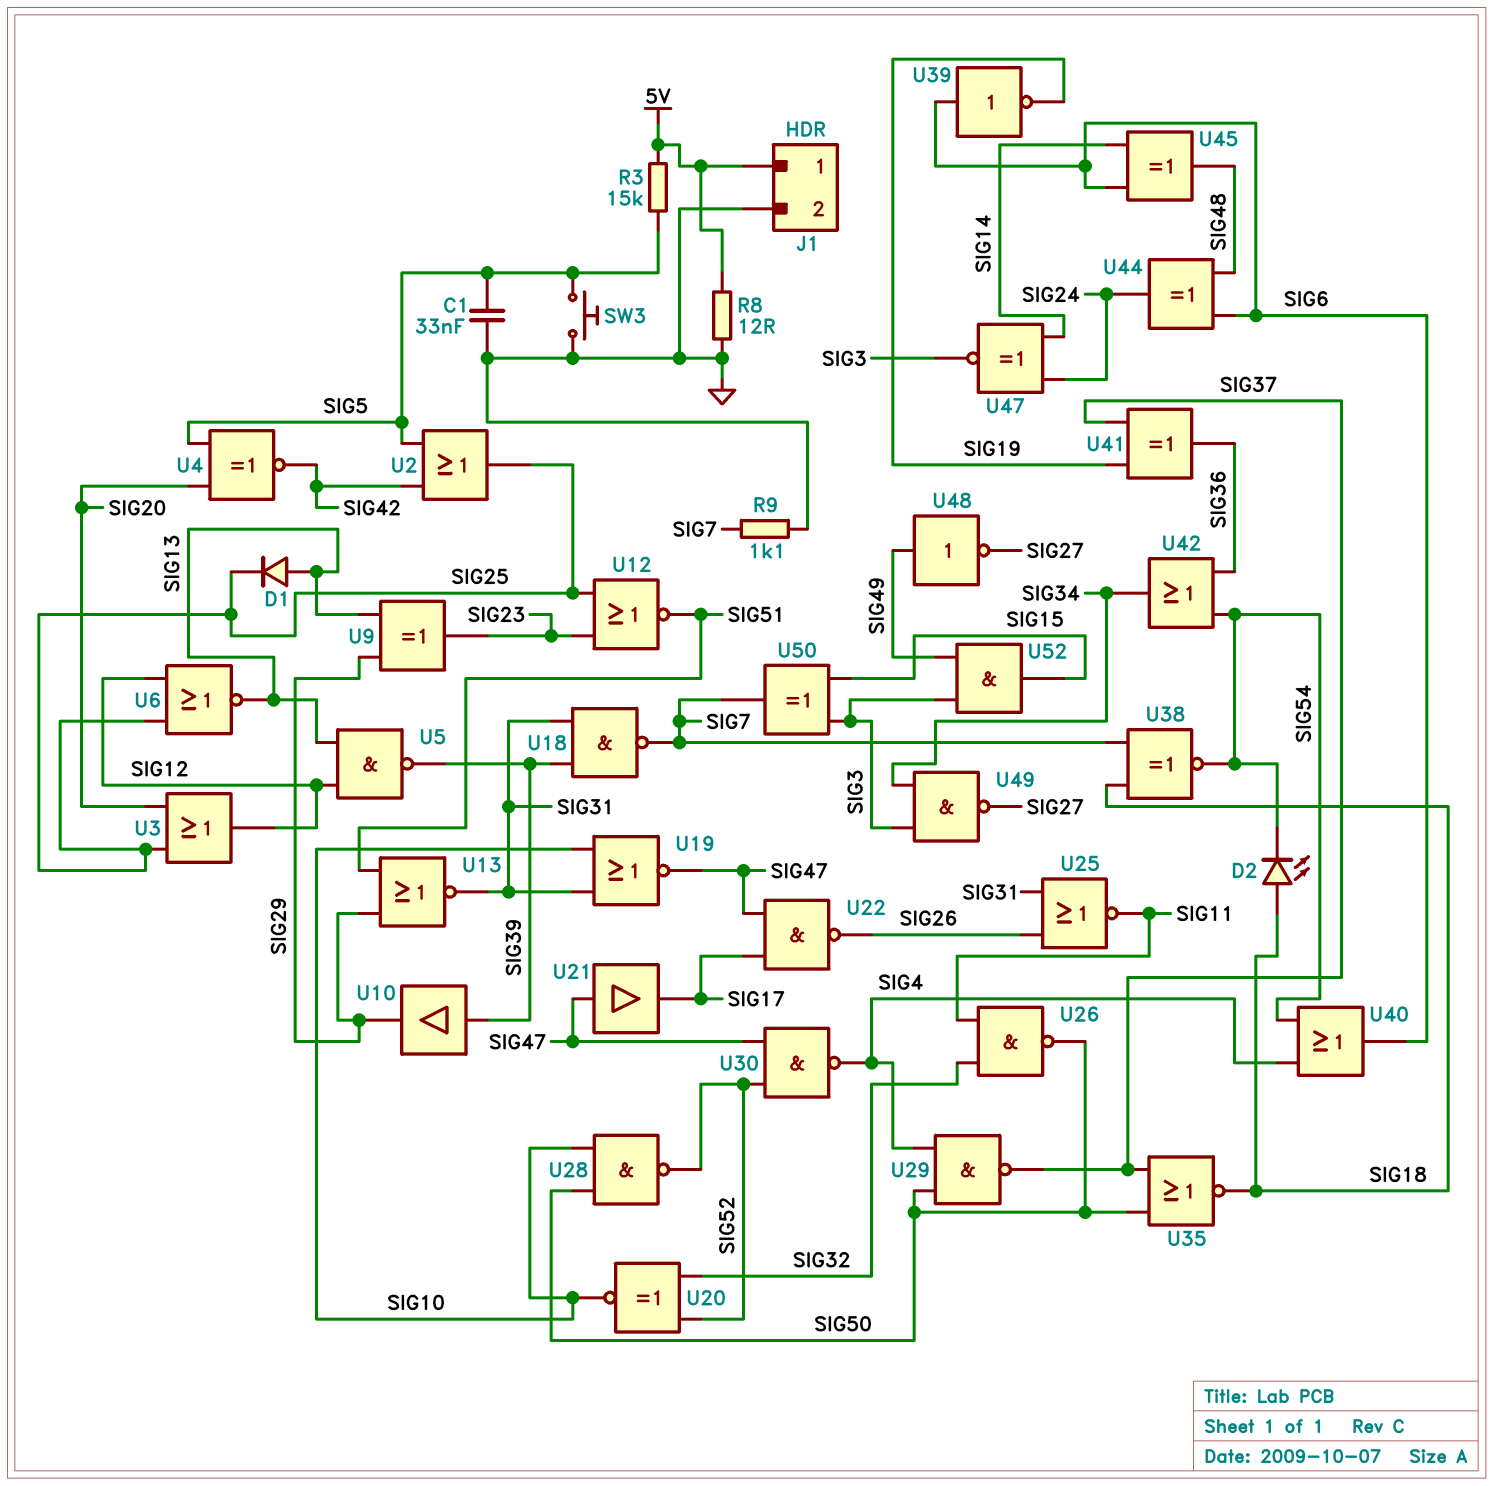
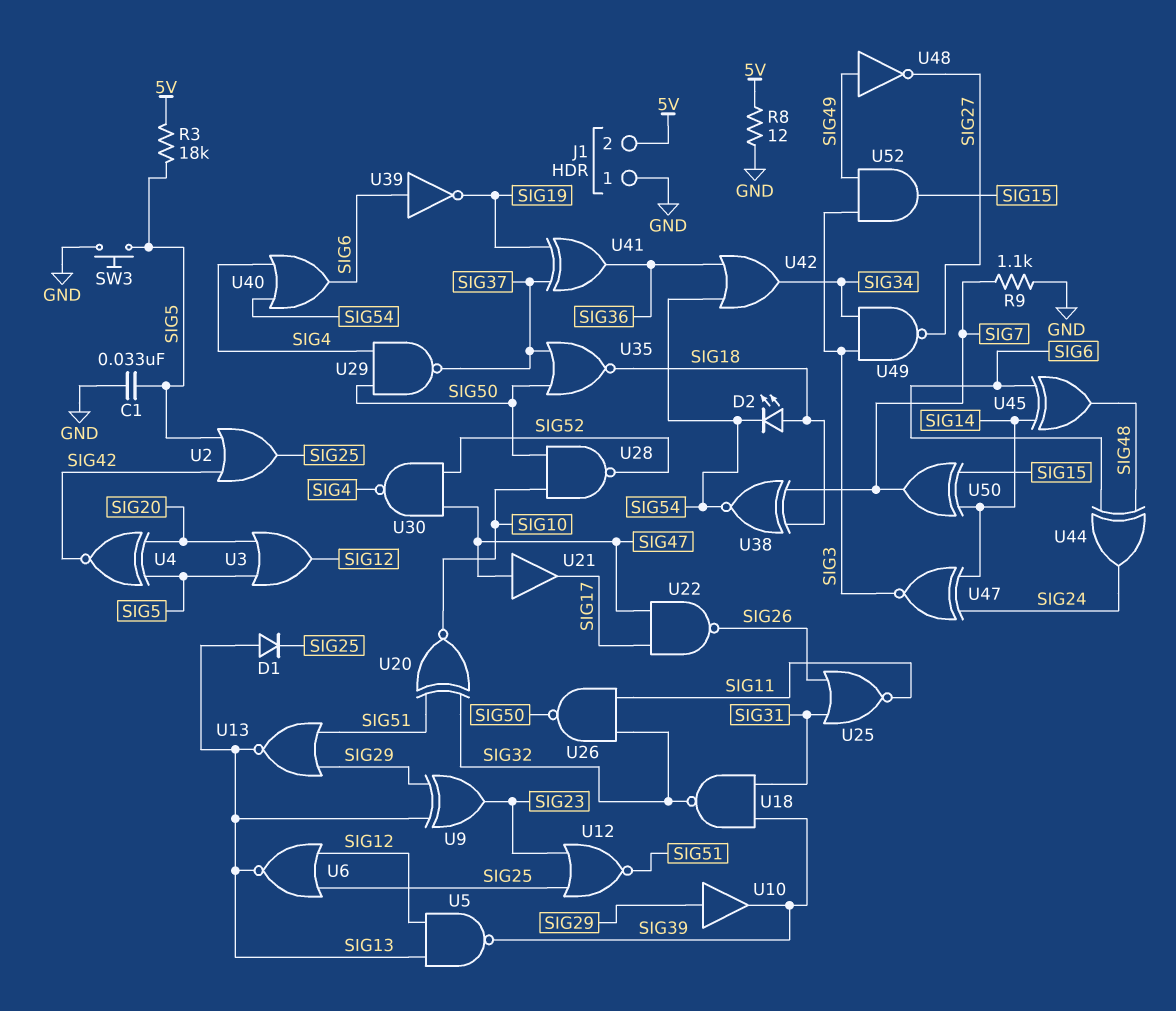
J1 pin 1: 5V -> GND
J1 pin 2: GND -> 5V
R3: 15k (5V, SIG5) -> 18k (5V, SIG5)
U3: OR (in SIG20, in SIG25, out SIG12) -> OR (in SIG5, in SIG20, out SIG12)
U10: buffer (in SIG39, out SIG29) -> buffer (in SIG29, out SIG39)
U13: NOR (in SIG29, in SIG51, out SIG31) -> NOR (in SIG29, in SIG51, out SIG13)
U18: NAND (in SIG31, in SIG39, out SIG7) -> NAND (in SIG31, in SIG39, out SIG32)
U19: NOR (in SIG10, in SIG31, out SIG47) -> none
U20: XNOR (in SIG32, in SIG52, out SIG10) -> XNOR (in SIG32, in SIG51, out SIG10)
U50: XOR (in SIG3, in SIG15, out SIG7) -> XOR (in SIG14, in SIG15, out SIG7)

